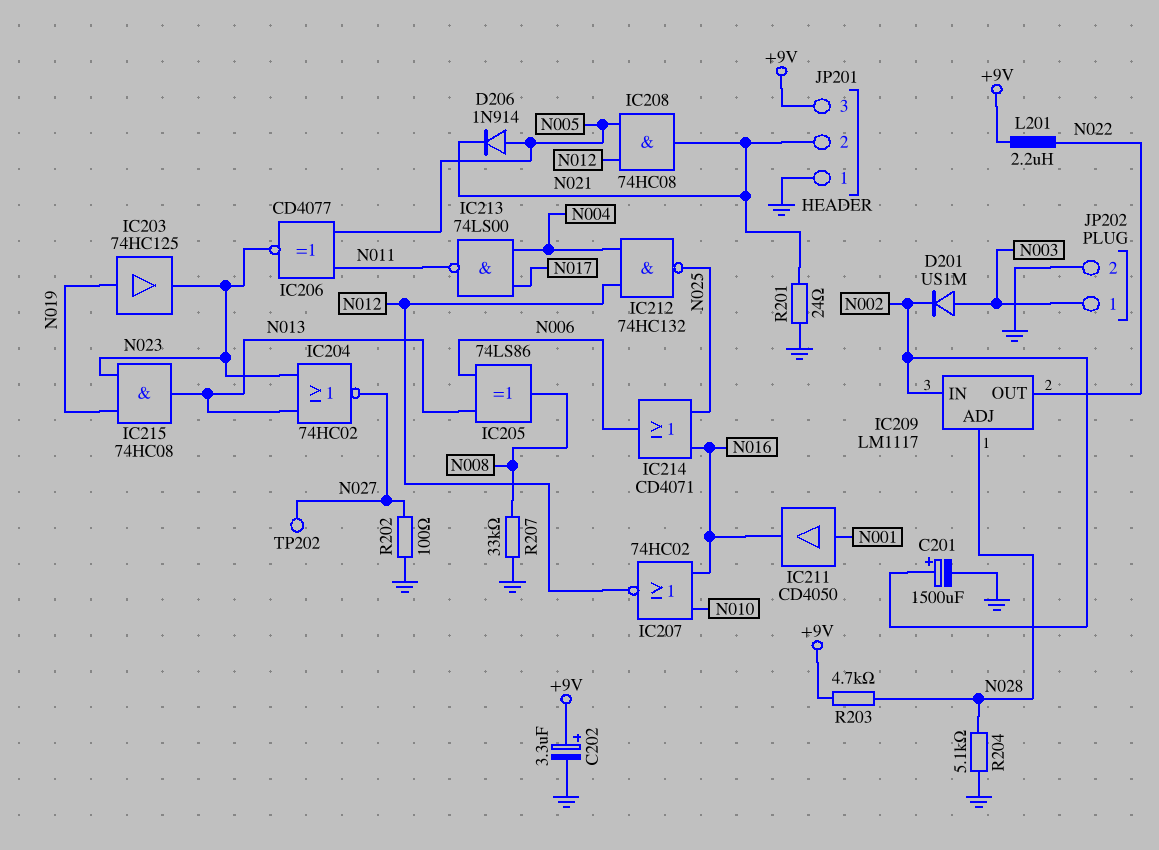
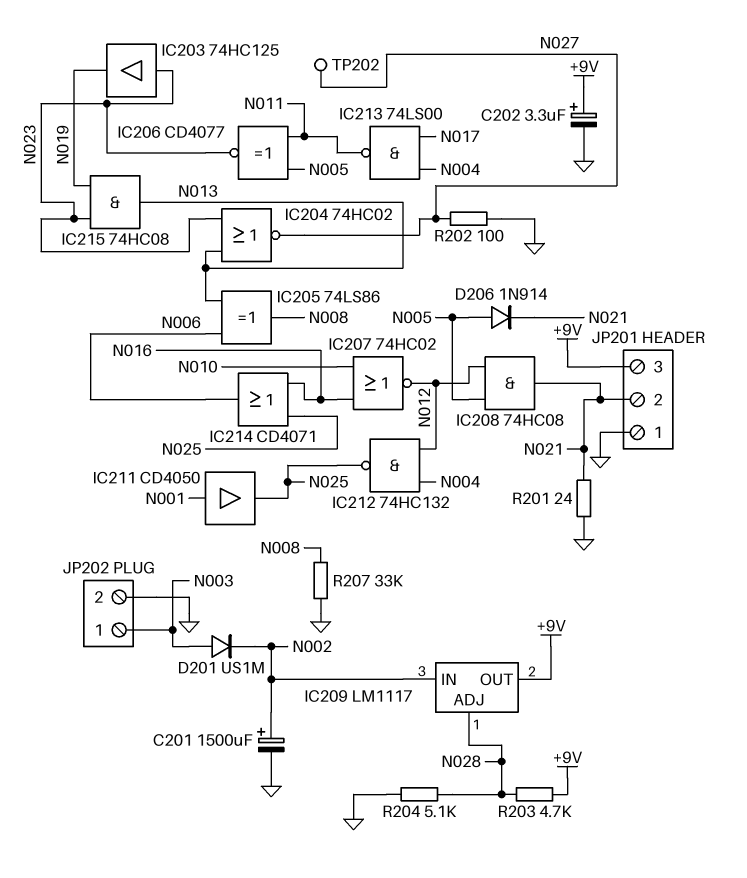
IC203: buffer 74HC125 (in N019, out N023) -> buffer 74HC125 (in N023, out N019)
IC209 pin OUT: N022 -> +9V
IC211: buffer CD4050 (in N001, out N016) -> buffer CD4050 (in N001, out N025)
L201: 2.2uH (+9V, N022) -> none

